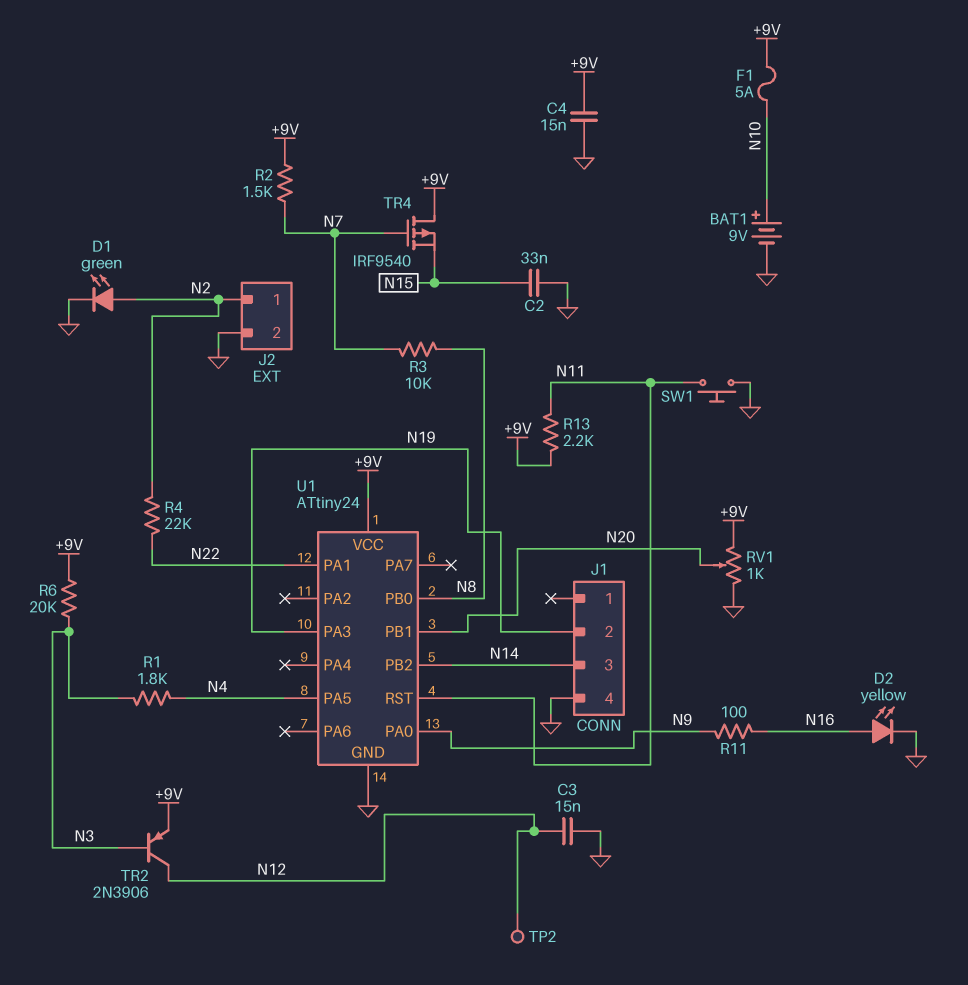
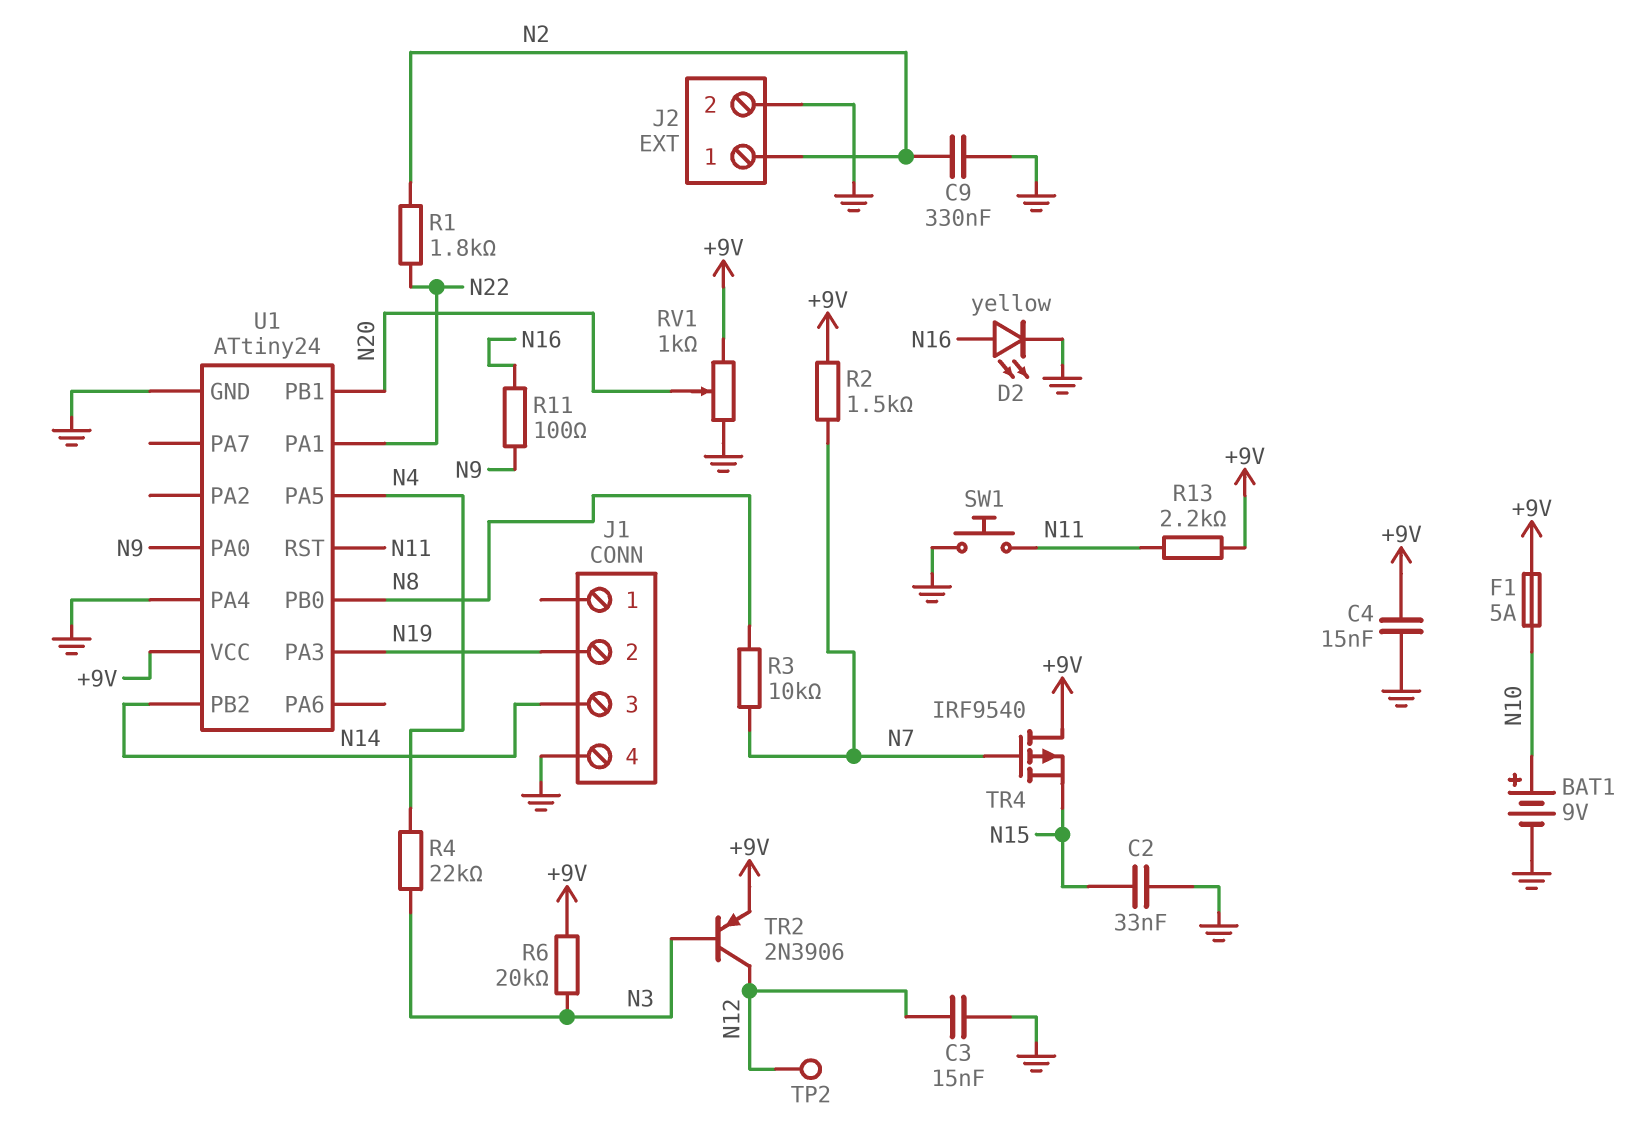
C9: none -> 330nF (GND, N2)
D1: LED green (A N2, K GND) -> none
R1: 1.8k (N3, N4) -> 1.8k (N2, N22)
R4: 22k (N2, N22) -> 22k (N3, N4)
U1 pin PA4: none -> GND

